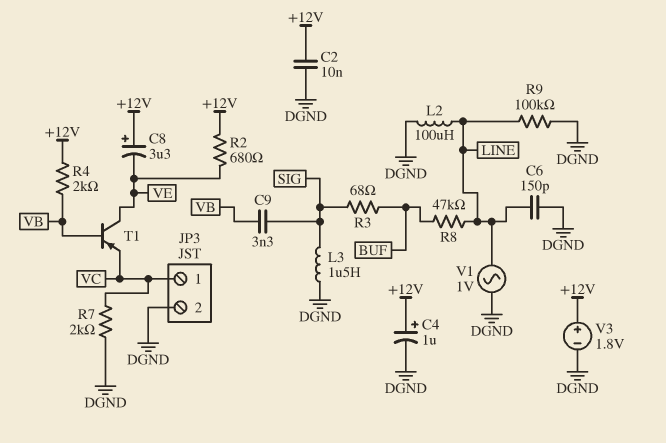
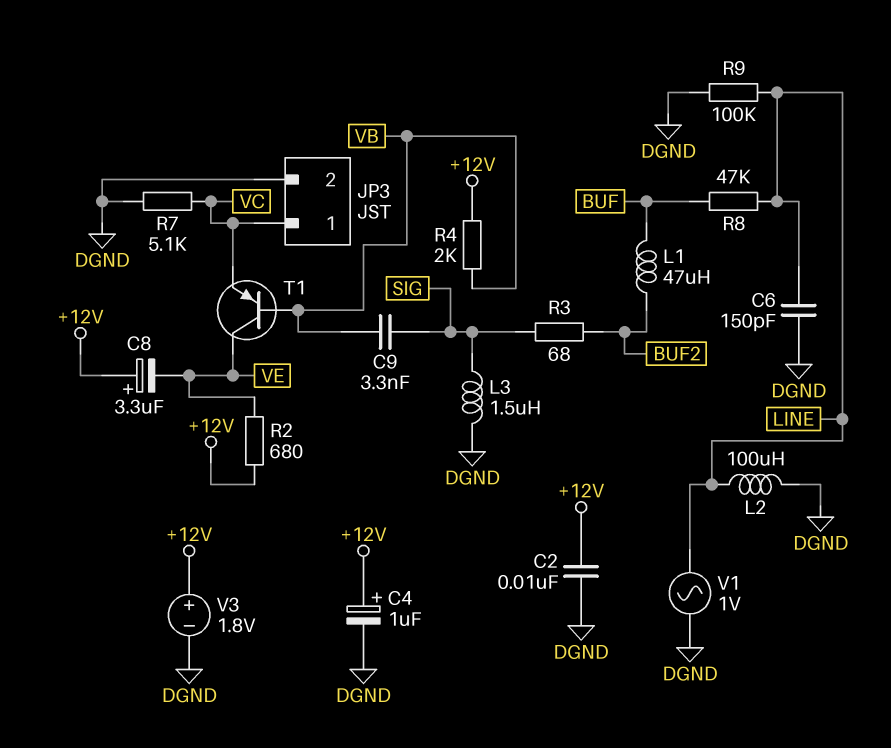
L1: none -> 47uH (BUF, BUF2)
R3: 68 (BUF, SIG) -> 68 (BUF2, SIG)
R7: 2k (DGND, VC) -> 5.1k (DGND, VC)

